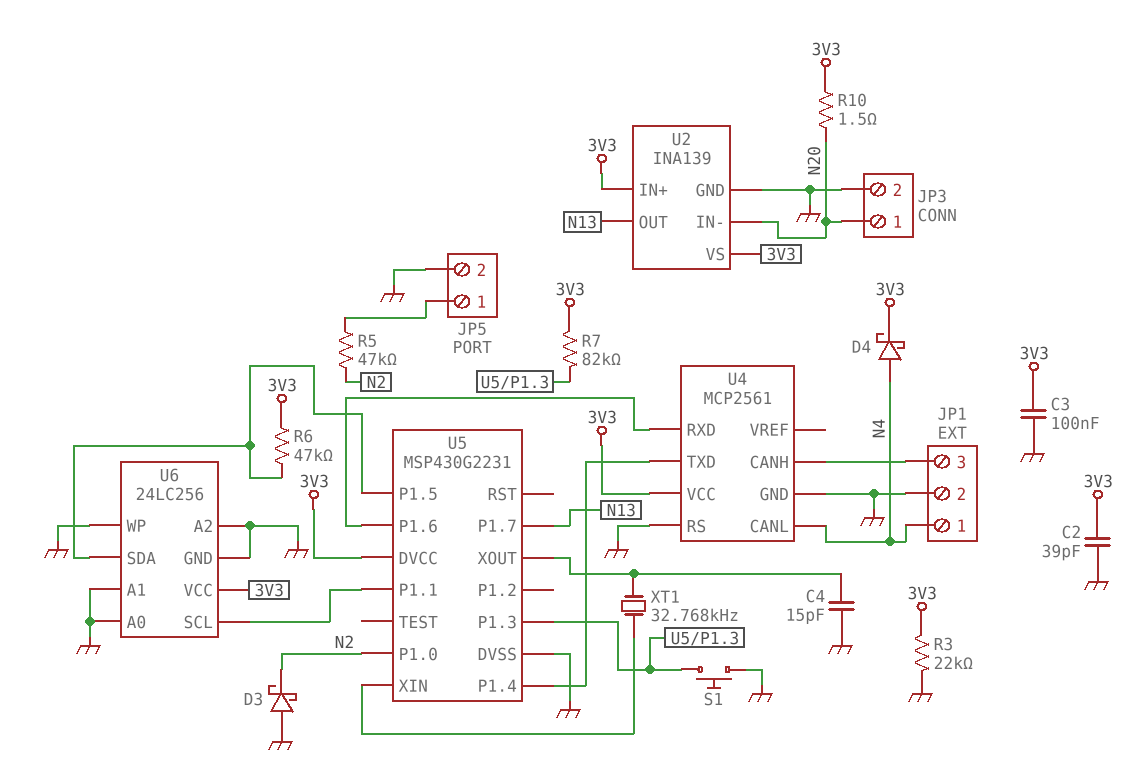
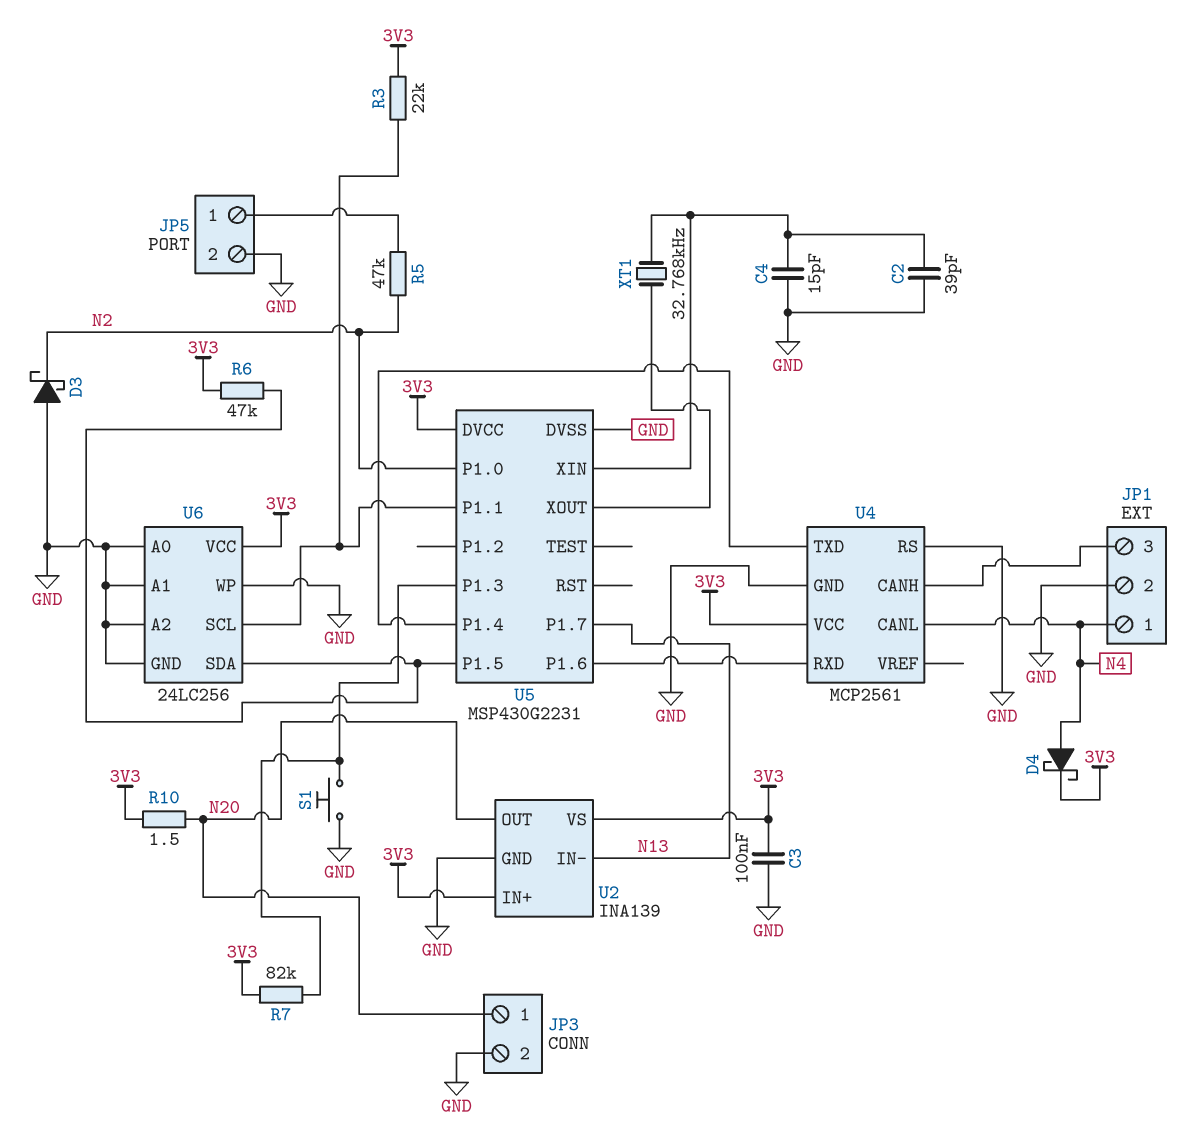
C2: 39pF (3V3, GND) -> 39pF (GND, U5/XIN)
C4: 15pF (GND, U5/XOUT) -> 15pF (GND, U5/XIN)
R3: 22k (3V3, GND) -> 22k (3V3, U5/P1.1)
U2 pin IN-: N20 -> N13
U2 pin OUT: N13 -> N20

